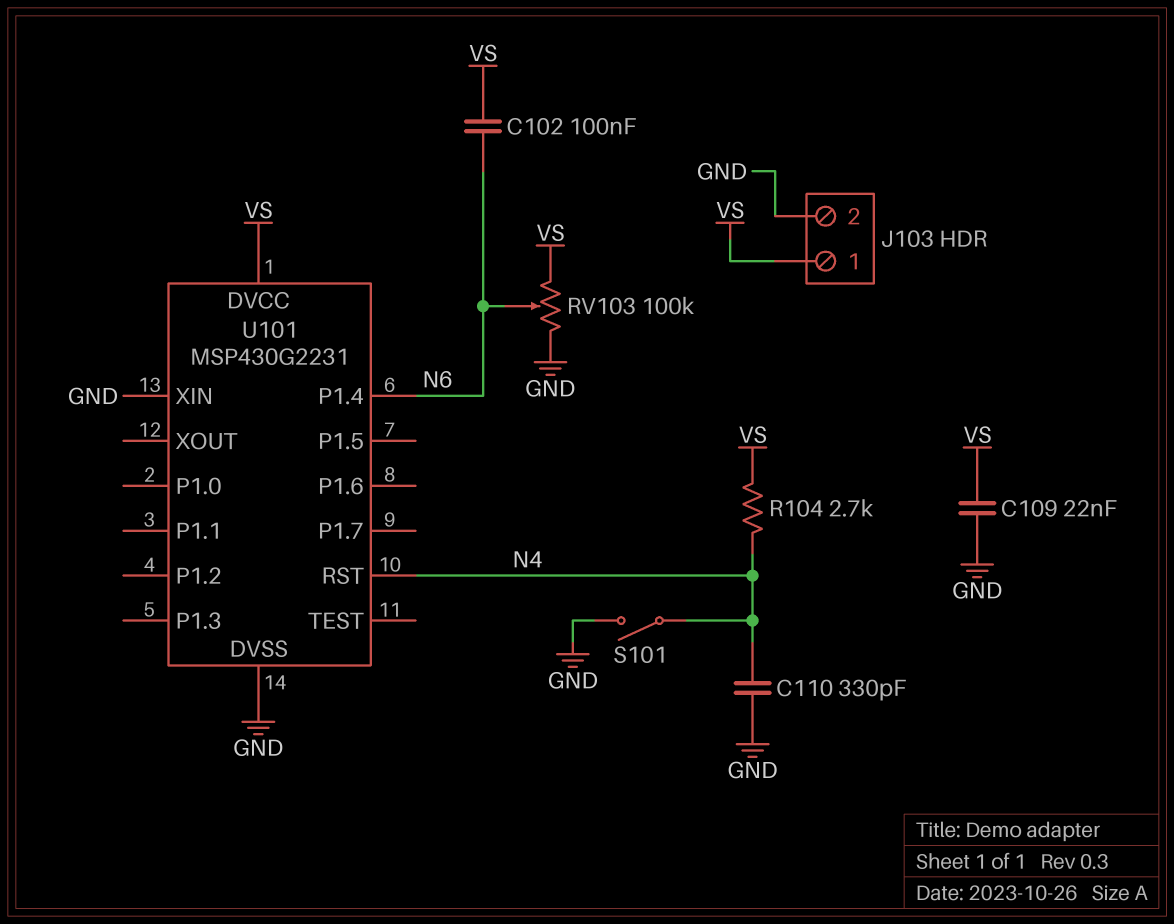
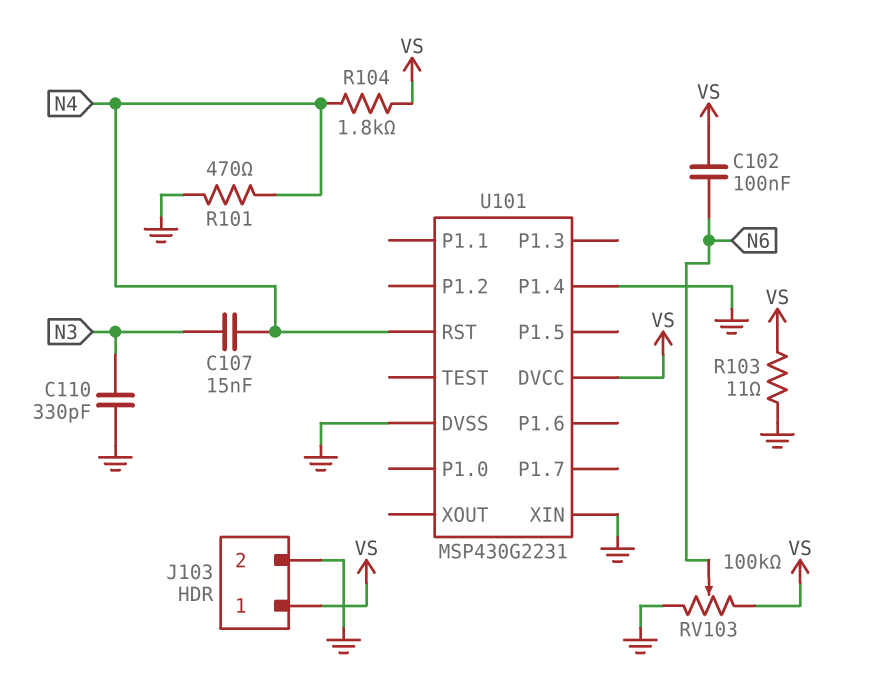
C107: none -> 15nF (N3, N4)
C109: 22nF (GND, VS) -> none
C110: 330pF (GND, N4) -> 330pF (GND, N3)
R101: none -> 470 (GND, N4)
R103: none -> 11 (GND, VS)
R104: 2.7k (N4, VS) -> 1.8k (N4, VS)
S101: switch (GND, N4) -> none
U101 pin P1.4: N6 -> GND

